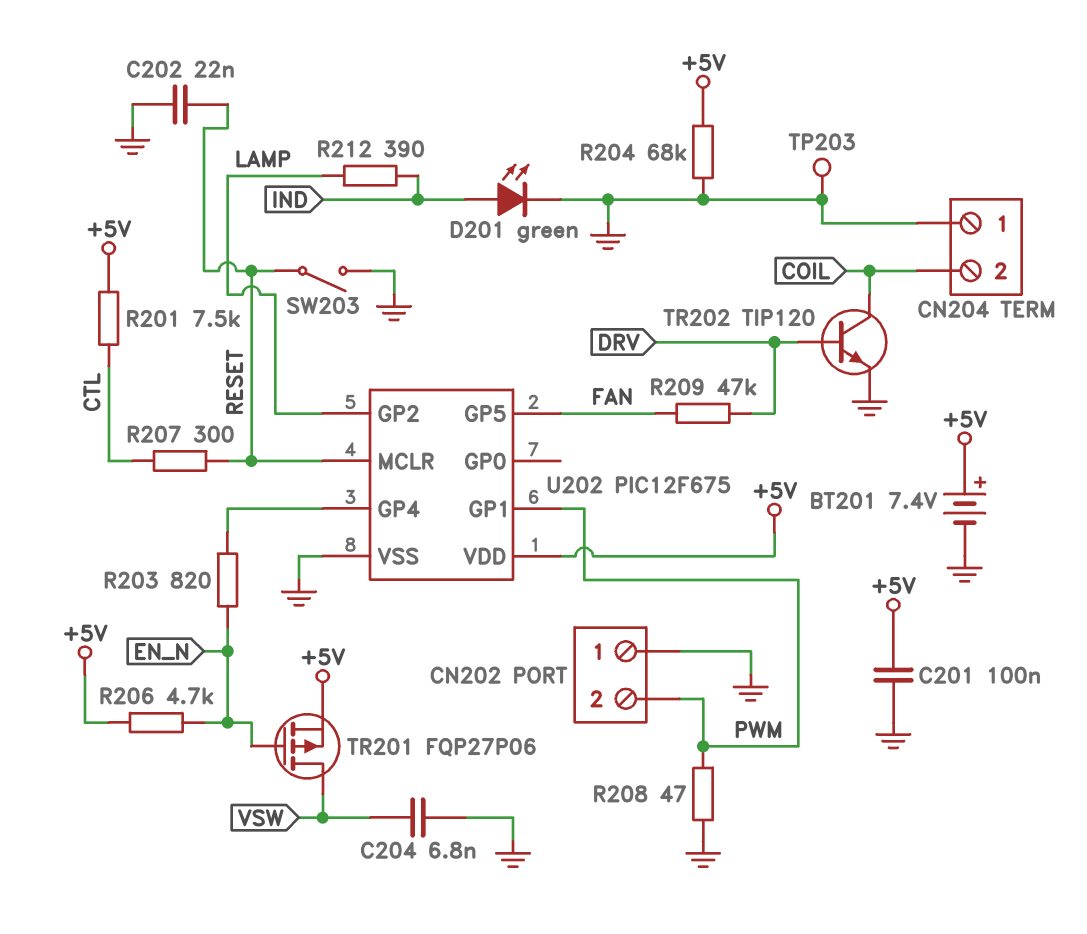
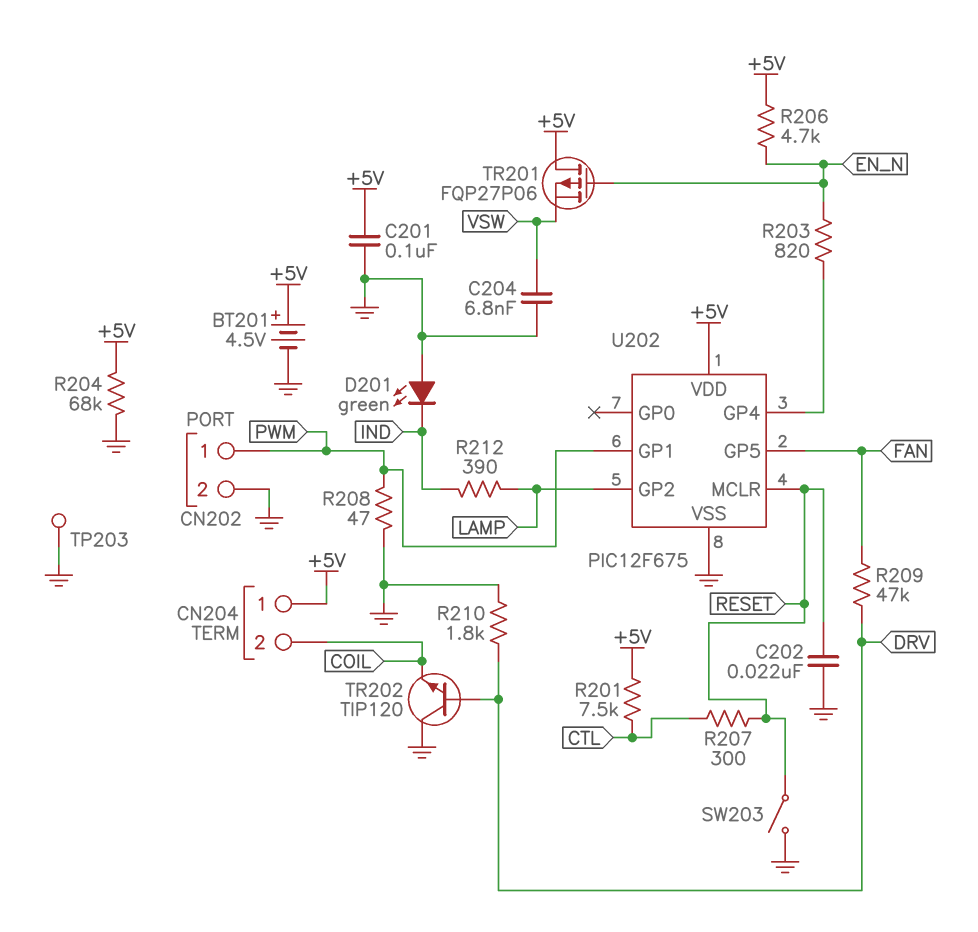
BT201: 7.4V (plus +5V, minus GND) -> 4.5V (plus +5V, minus GND)
CN202 pin 1: GND -> PWM
CN202 pin 2: PWM -> GND
CN204 pin 1: GND -> +5V
D201: LED green (A IND, K GND) -> LED green (A GND, K IND)
R210: none -> 1.8k (DRV, GND)
TR201: PMOS FQP27P06 (G EN_N, D VSW, S +5V) -> PMOS FQP27P06 (G EN_N, D +5V, S VSW)
TR202: NPN TIP120 (B DRV, C COIL, E GND) -> NPN TIP120 (B DRV, C GND, E COIL)

